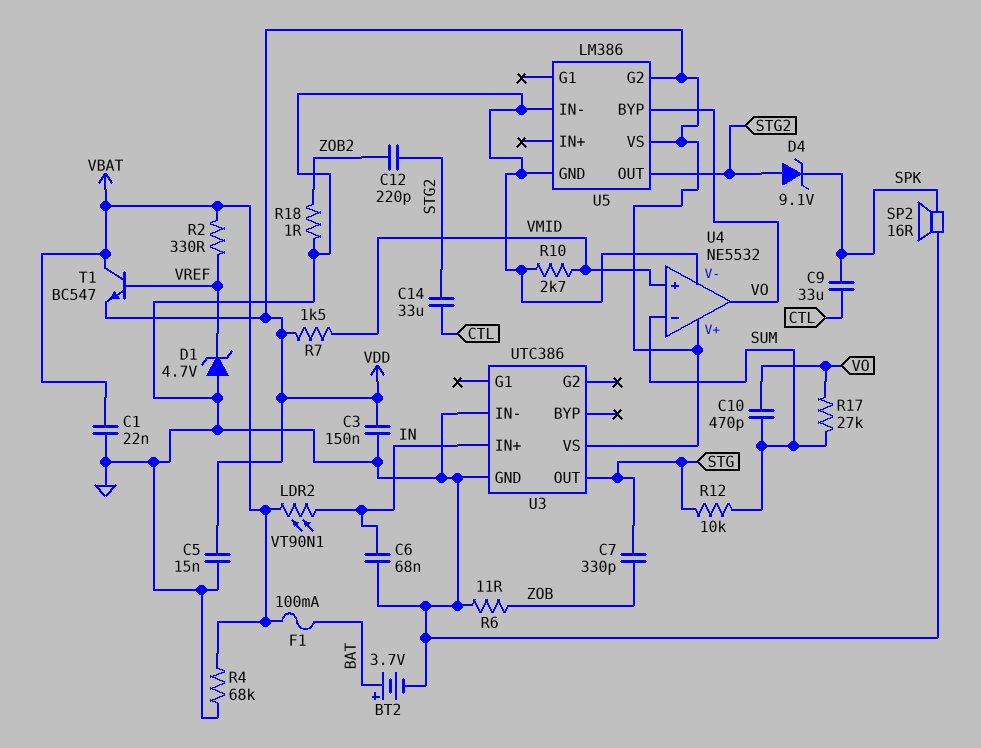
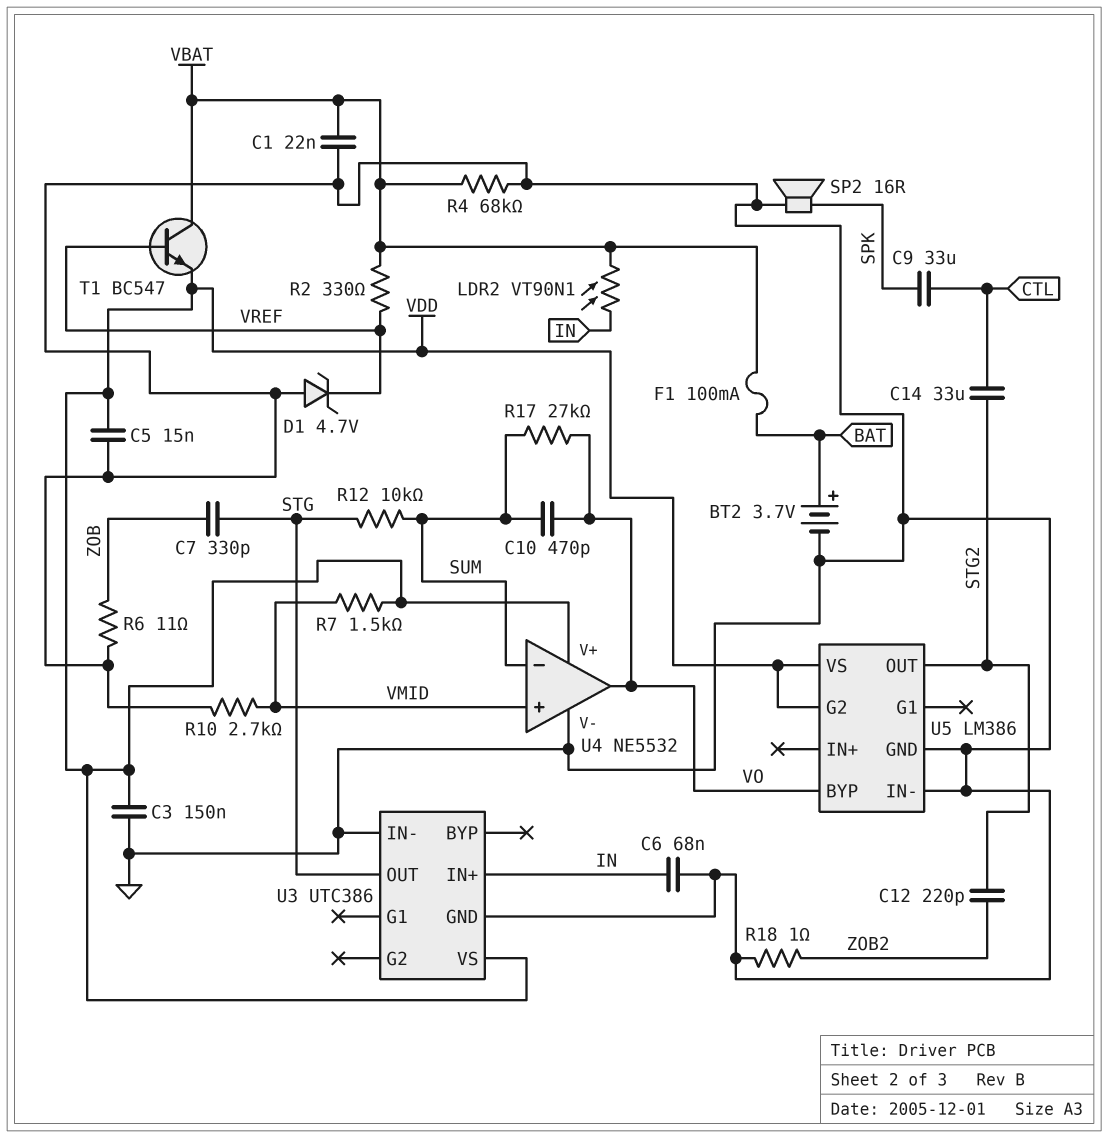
D4: zener 9.1V (A STG2, K SPK) -> none

